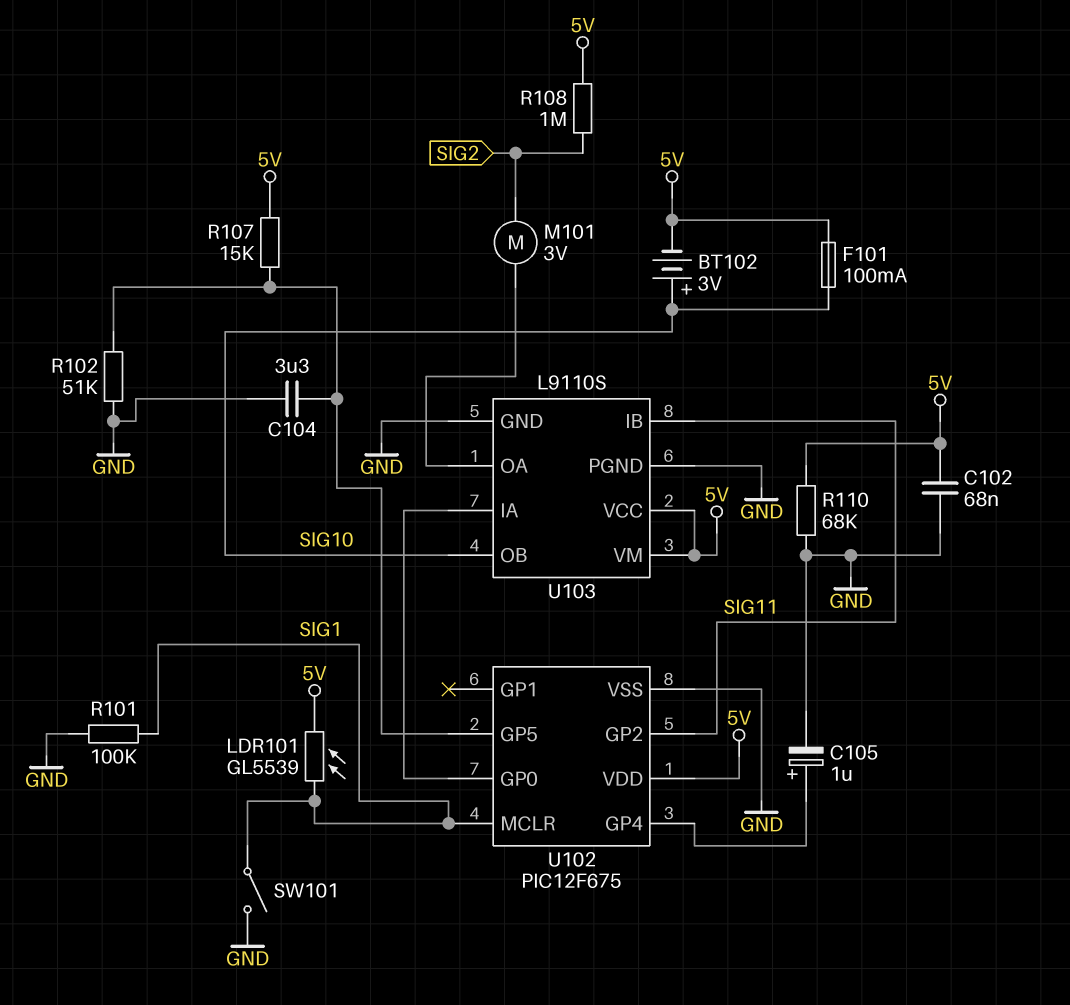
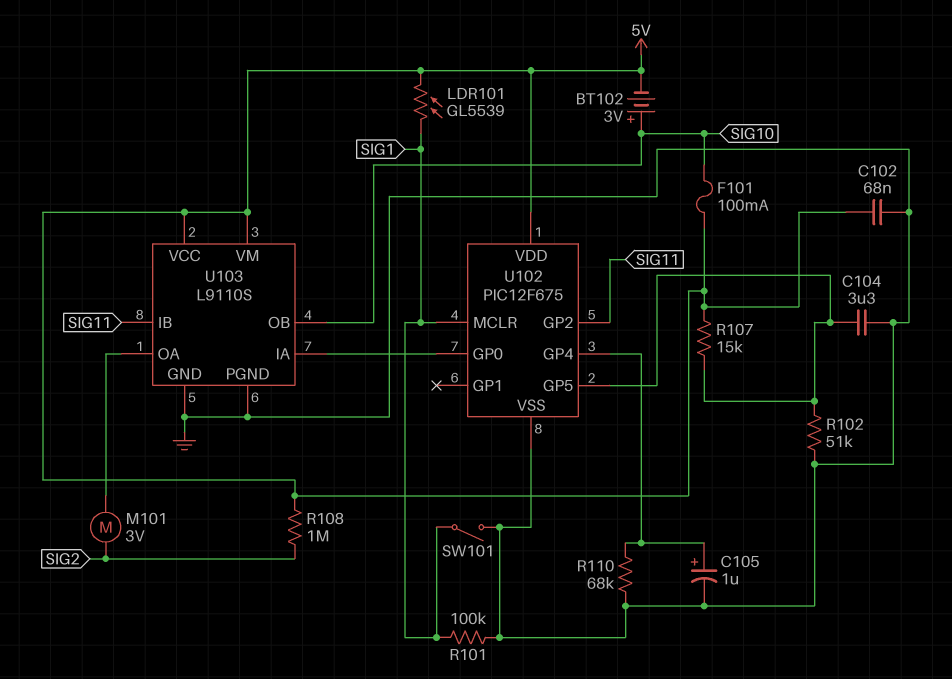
R110: 68k (5V, GND) -> 68k (GND, U102/GP4)

